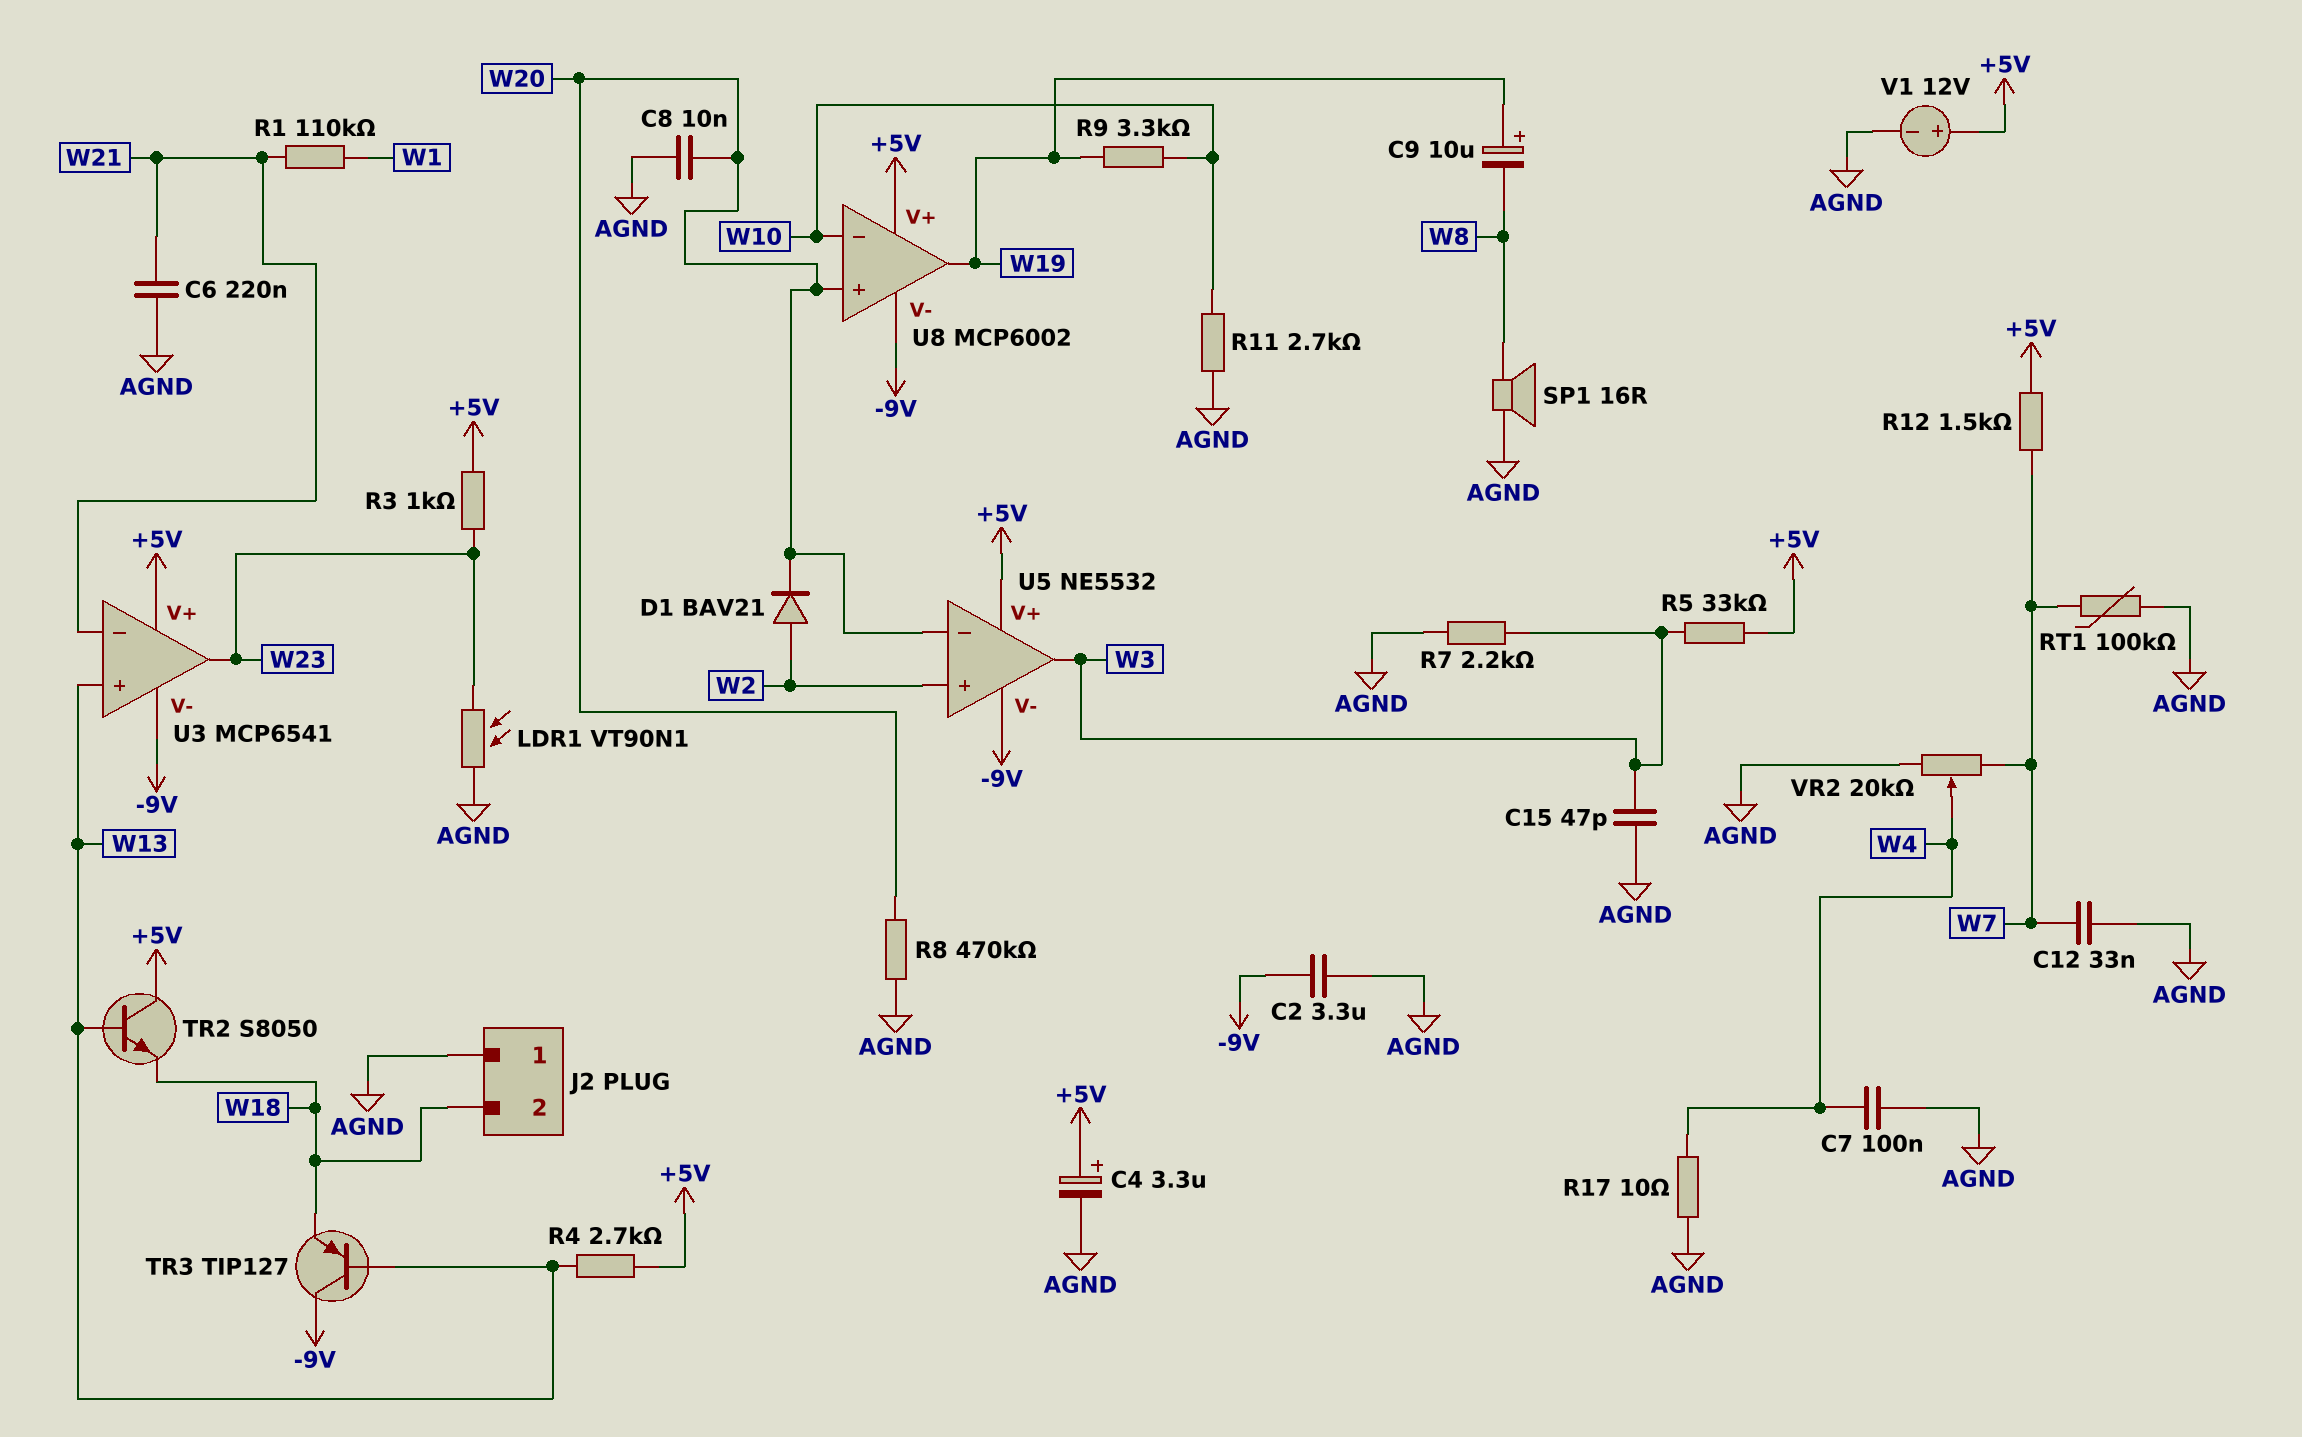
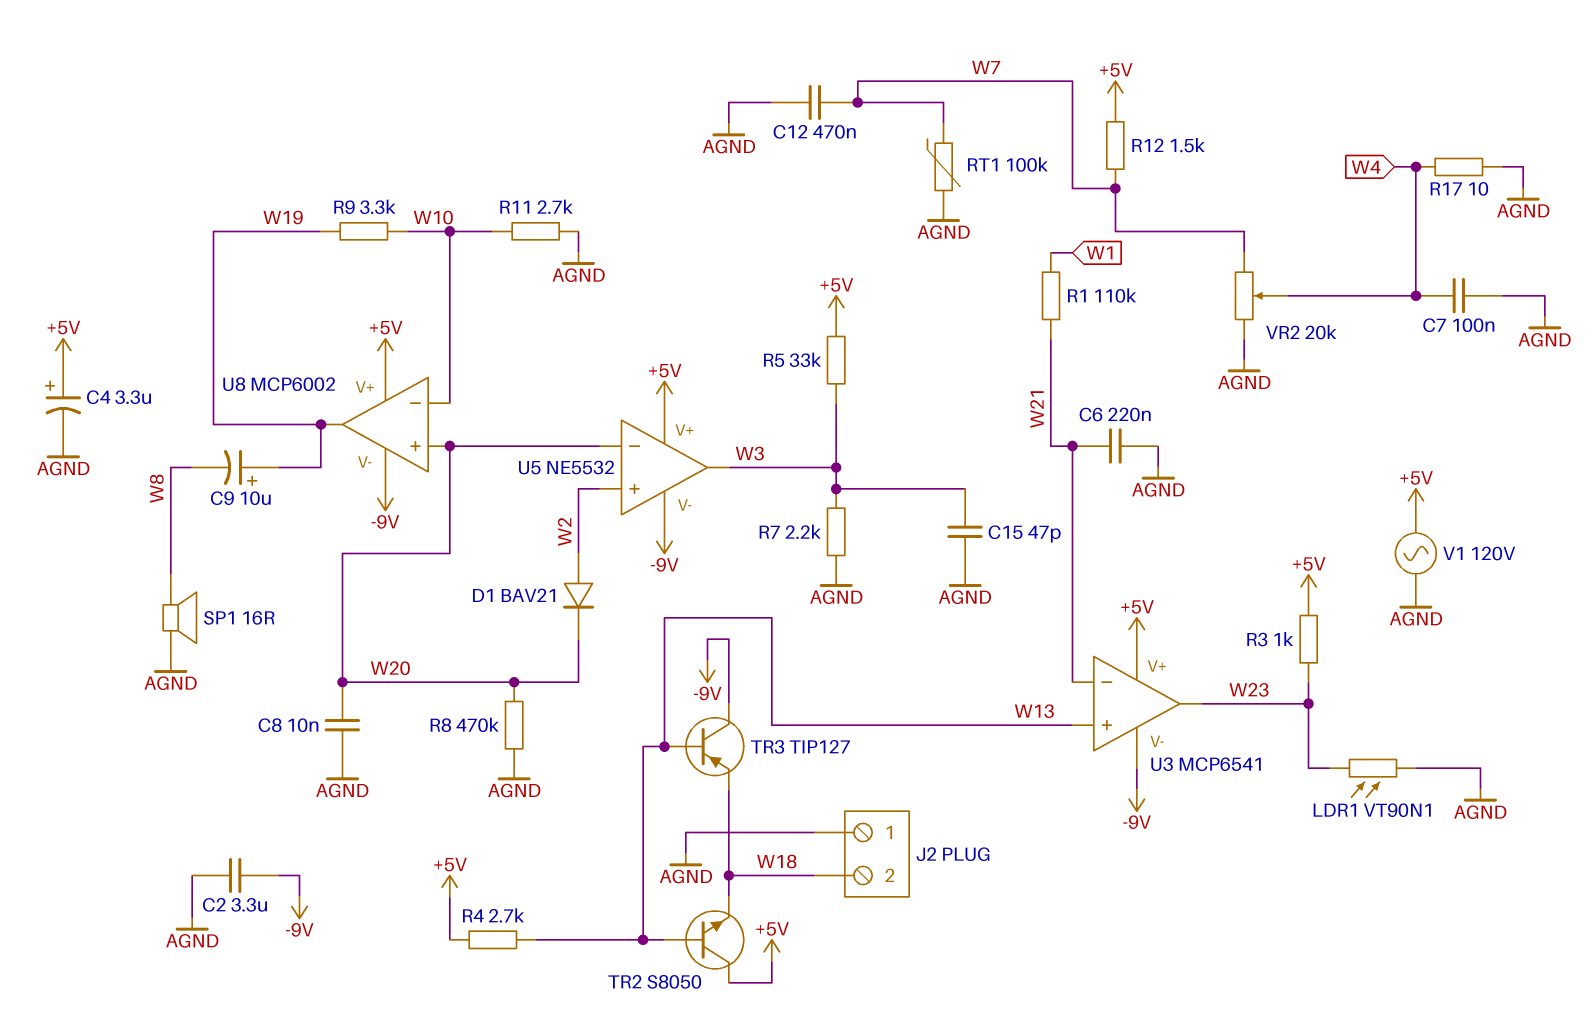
C12: 33nF (AGND, W7) -> 470nF (AGND, W7)
V1: 12V (plus +5V, minus AGND) -> AC 120V (+5V, AGND)

